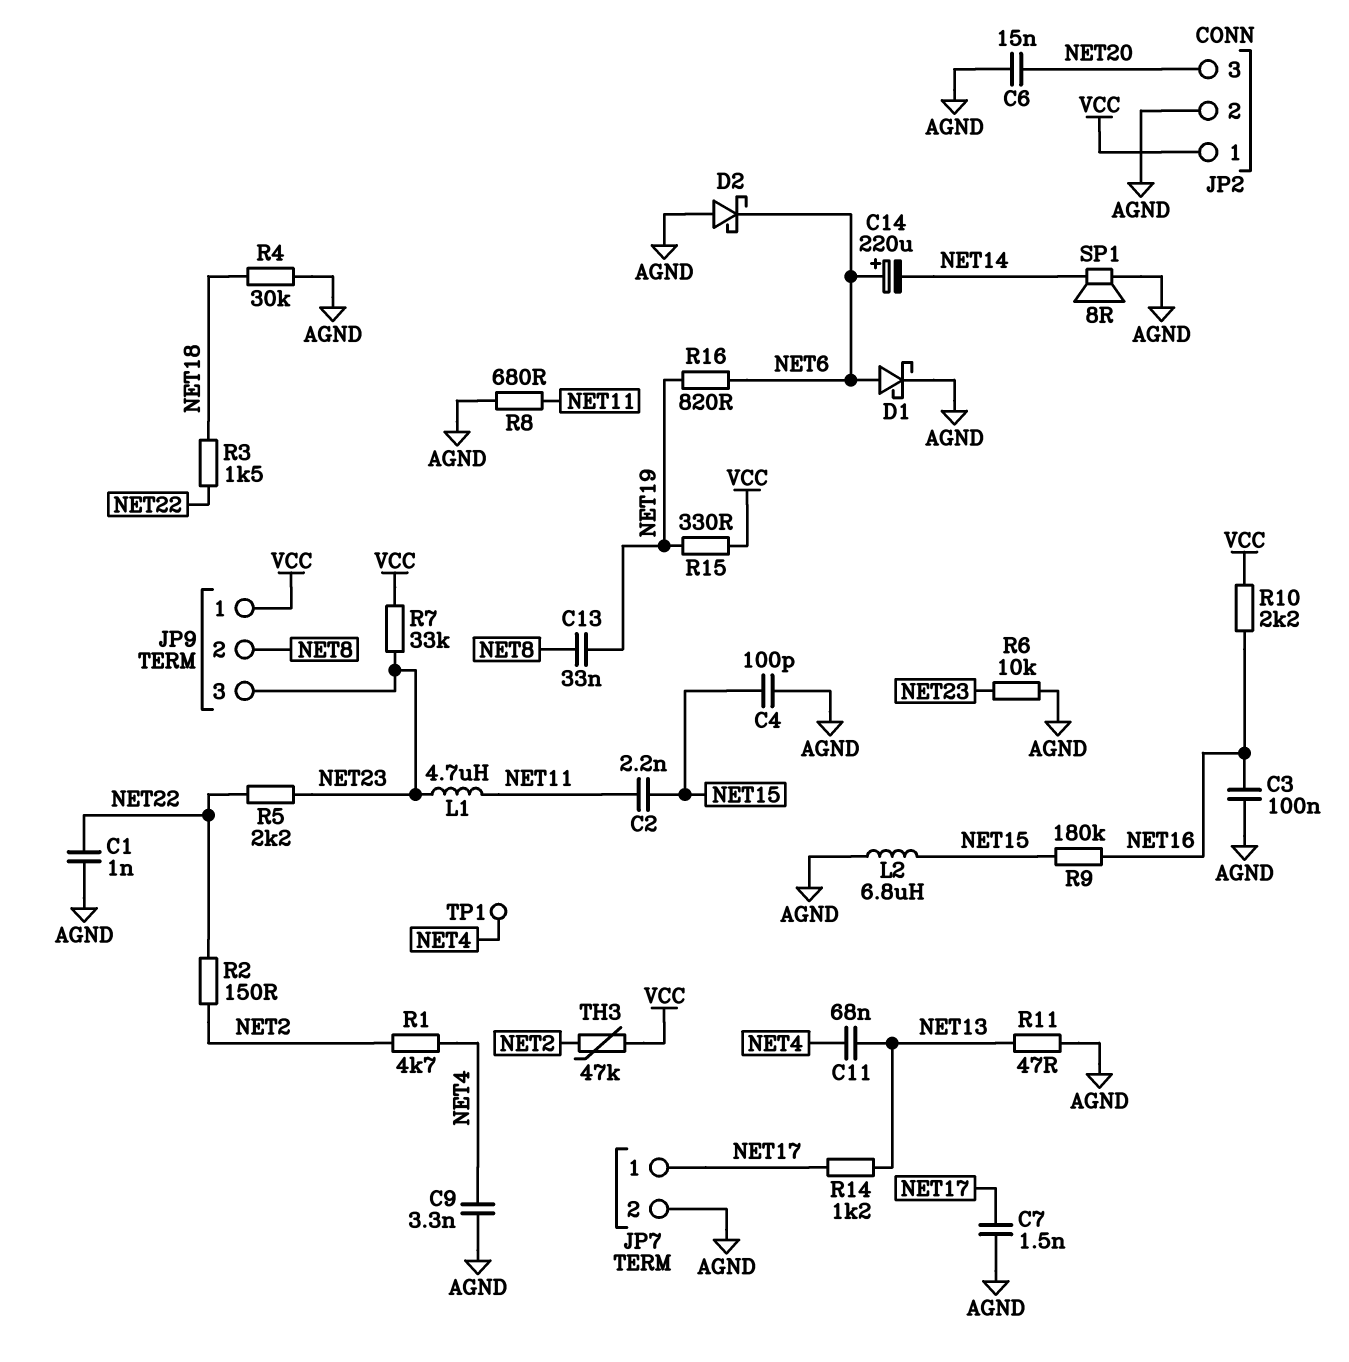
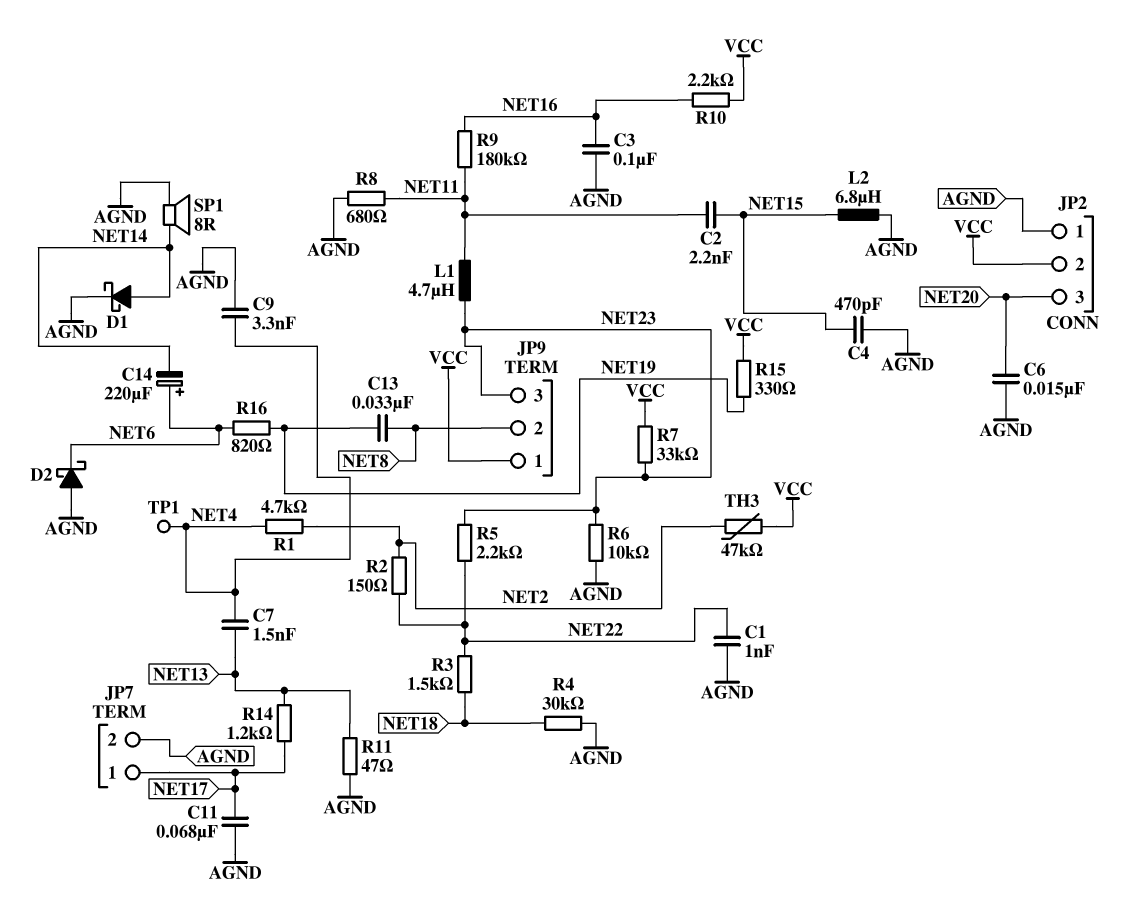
C4: 100pF (AGND, NET15) -> 470pF (AGND, NET15)
C7: 1.5nF (AGND, NET17) -> 1.5nF (NET4, NET13)
C11: 68nF (NET4, NET13) -> 68nF (AGND, NET17)
D1: schottky (A NET6, K AGND) -> schottky (A NET14, K AGND)
JP2 pin 1: VCC -> AGND
JP2 pin 2: AGND -> VCC
R9: 180k (NET15, NET16) -> 180k (NET11, NET16)

